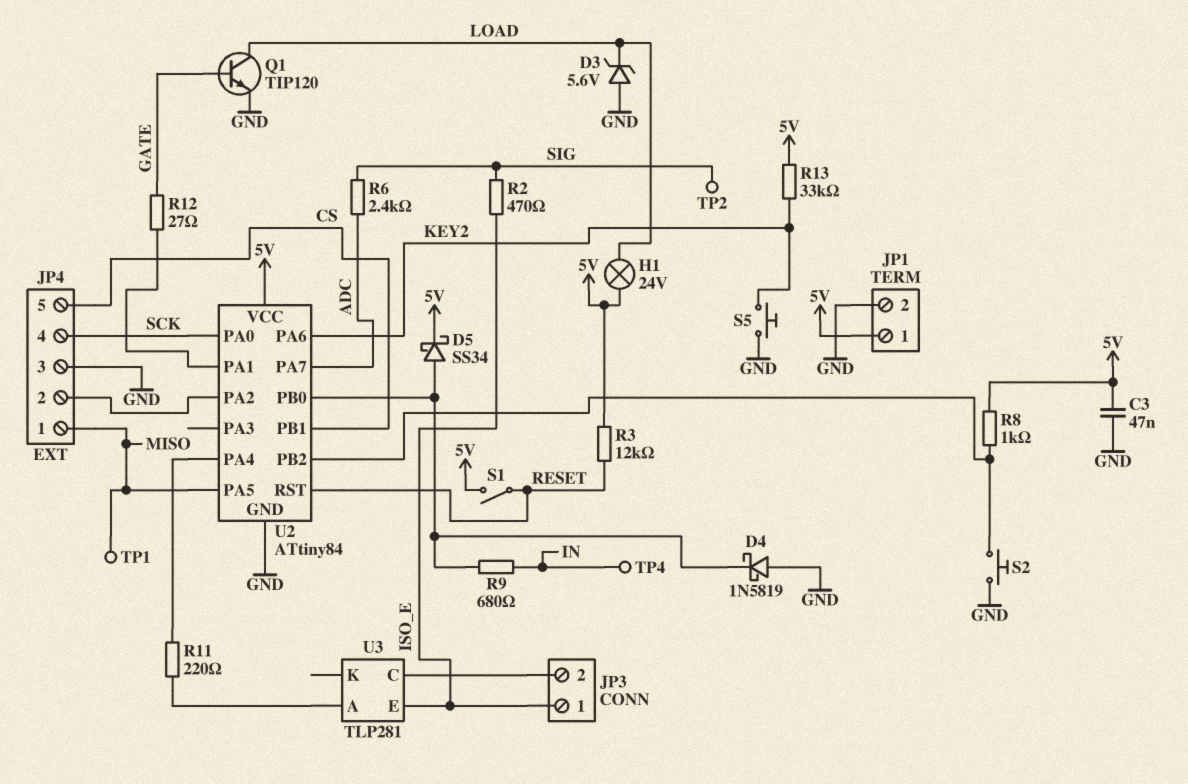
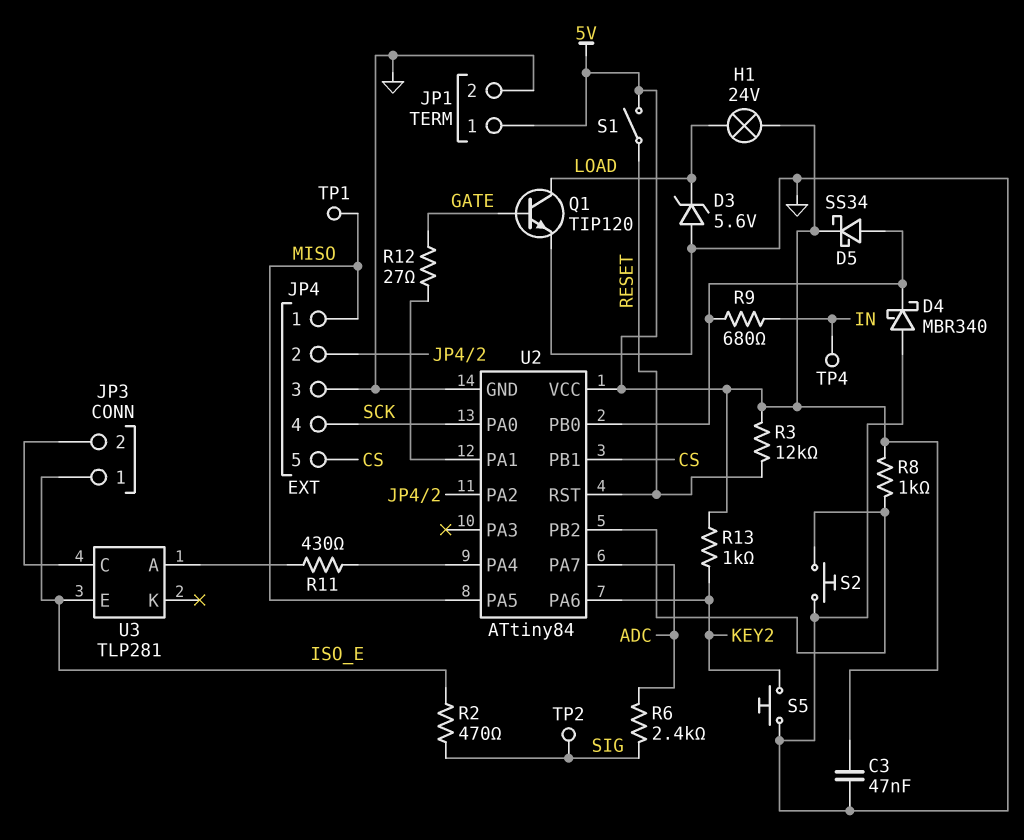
D4: schottky 1N5819 (A GND, K U2/PB0) -> schottky MBR340 (A GND, K U2/PB0)
R11: 220 (U2/PA4, U3/A) -> 430 (U2/PA4, U3/A)
R13: 33k (5V, KEY2) -> 1k (5V, KEY2)

